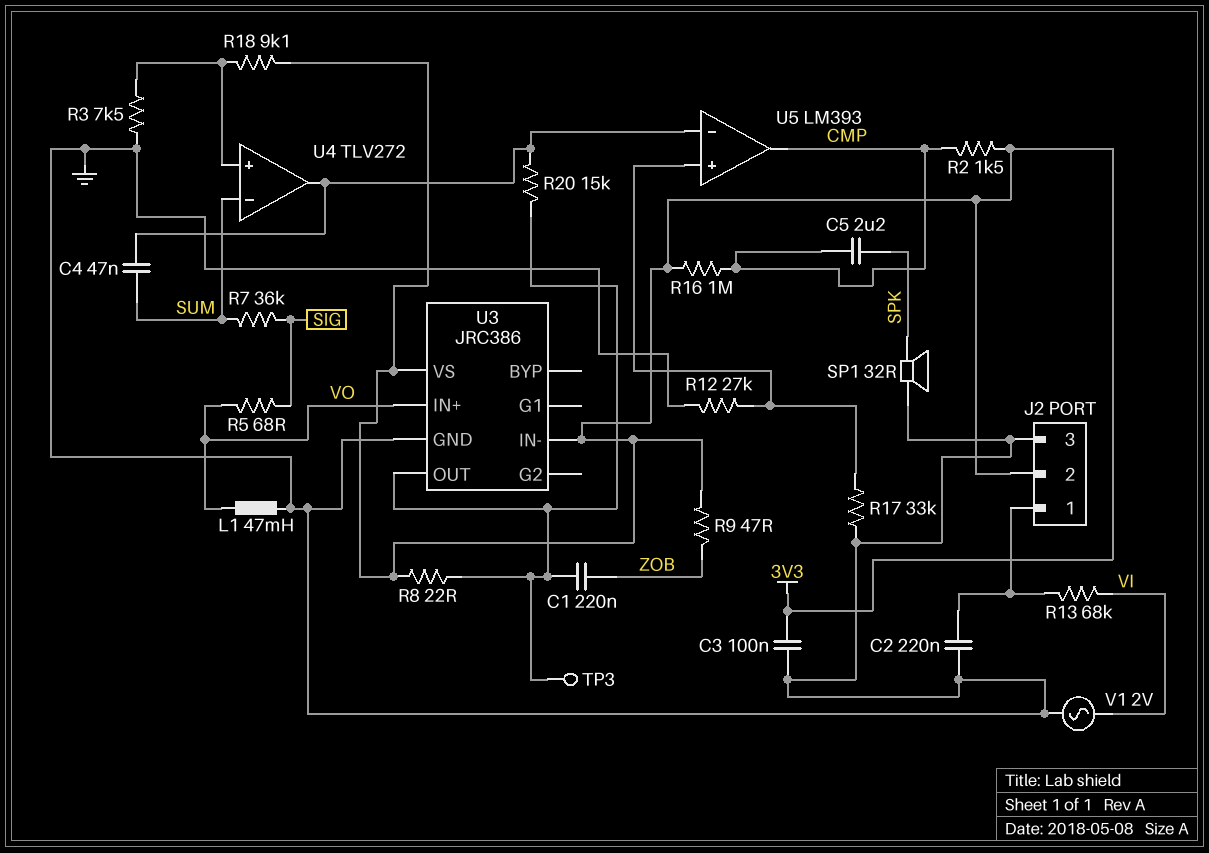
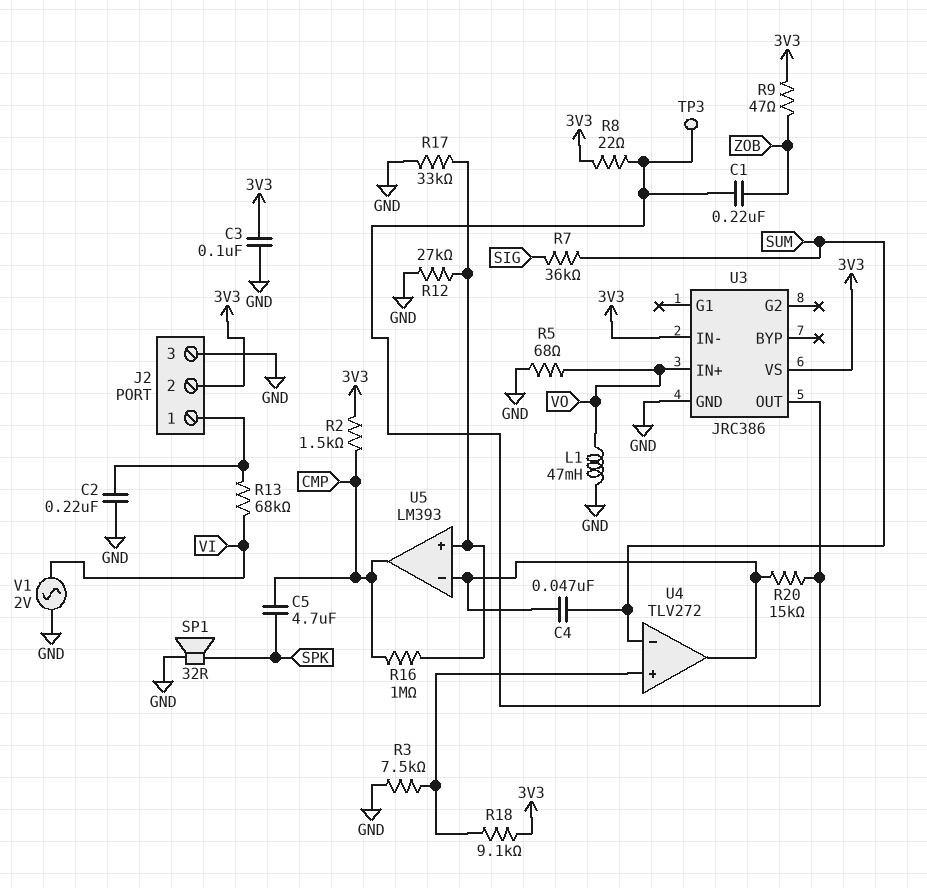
C5: 2.2uF (CMP, SPK) -> 4.7uF (CMP, SPK)
R5: 68 (SIG, VO) -> 68 (GND, VO)
R16: 1M (3V3, CMP) -> 1M (CMP, U5/in+)

